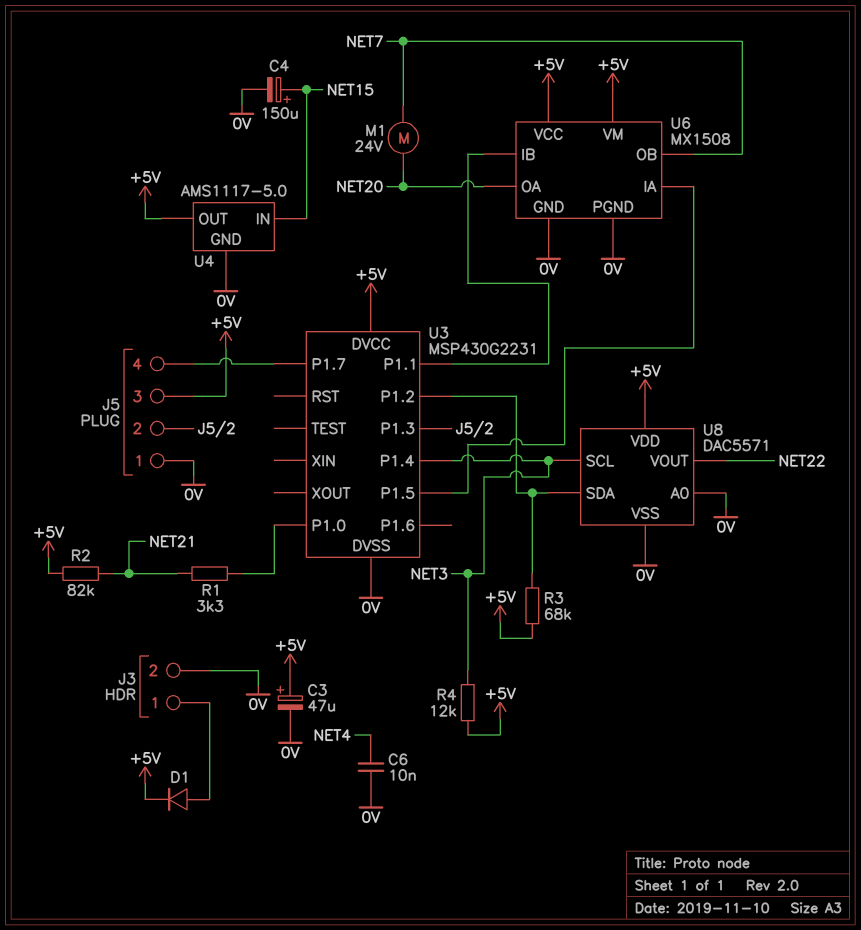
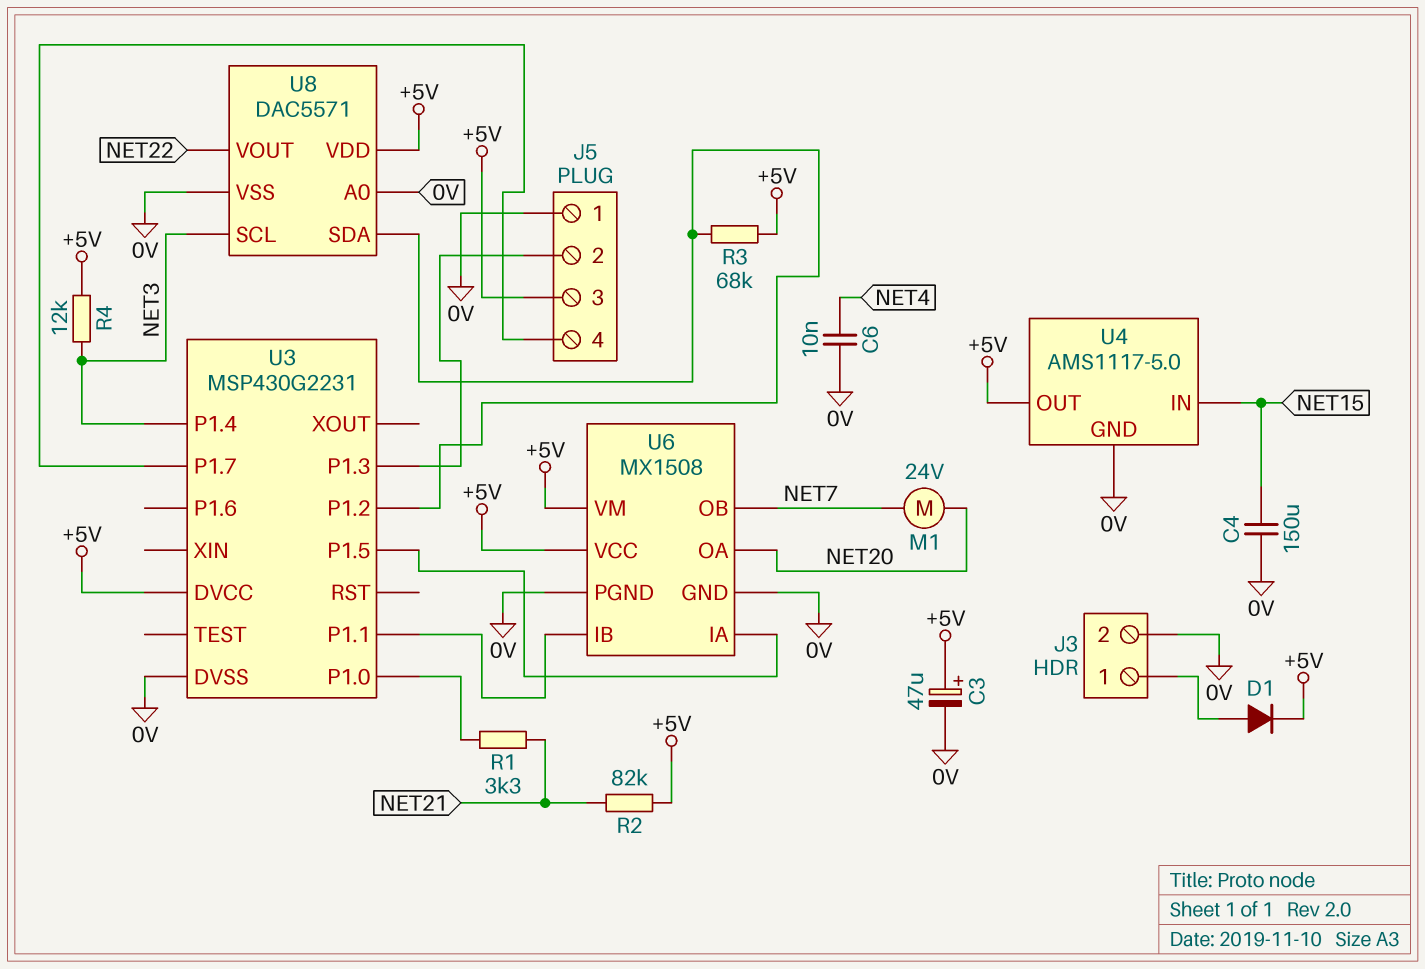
C4: 150uF (plus NET15, minus 0V) -> 150uF (0V, NET15)

